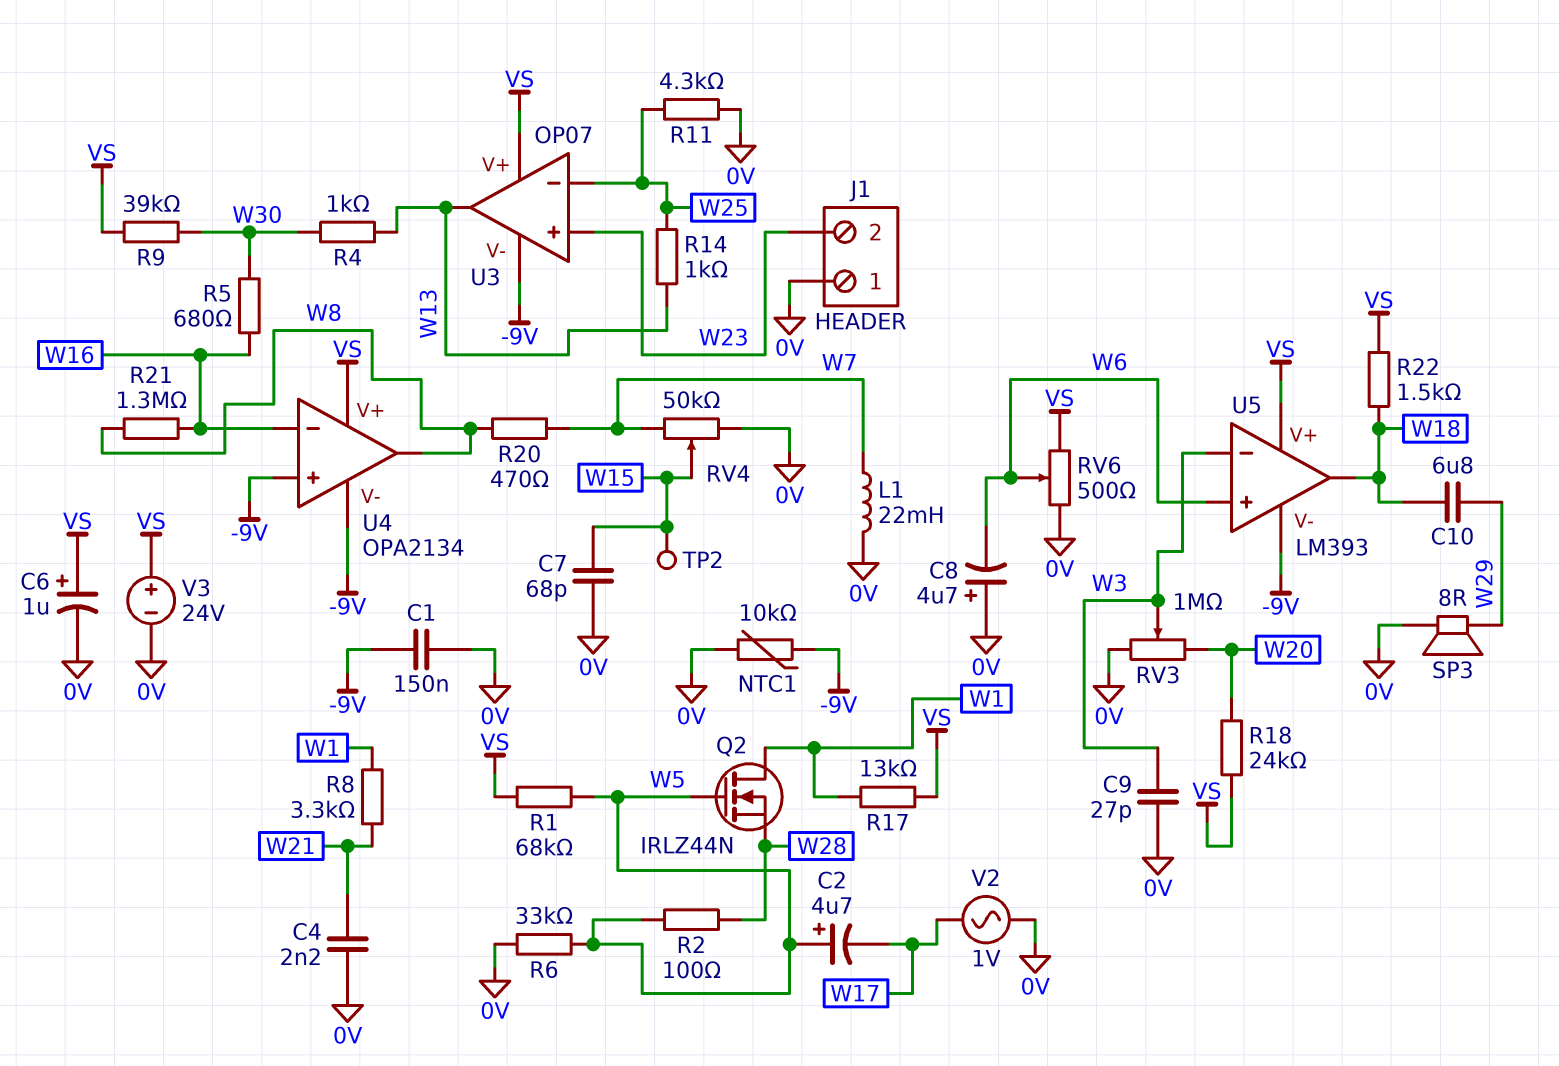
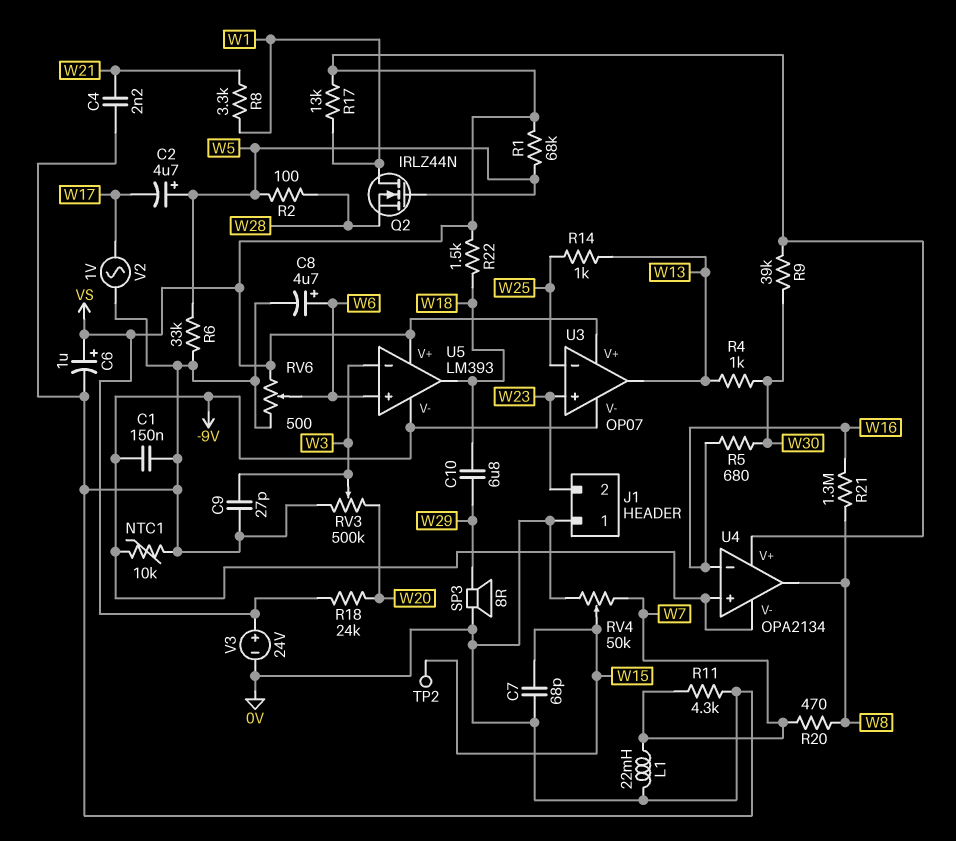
C8: 4.7uF (plus 0V, minus W6) -> 4.7uF (plus W6, minus 0V)
R11: 4.3k (0V, W25) -> 4.3k (0V, W7)
RV3: 1M (0V, W20, wiper W3) -> 500k (0V, W20, wiper W3)

